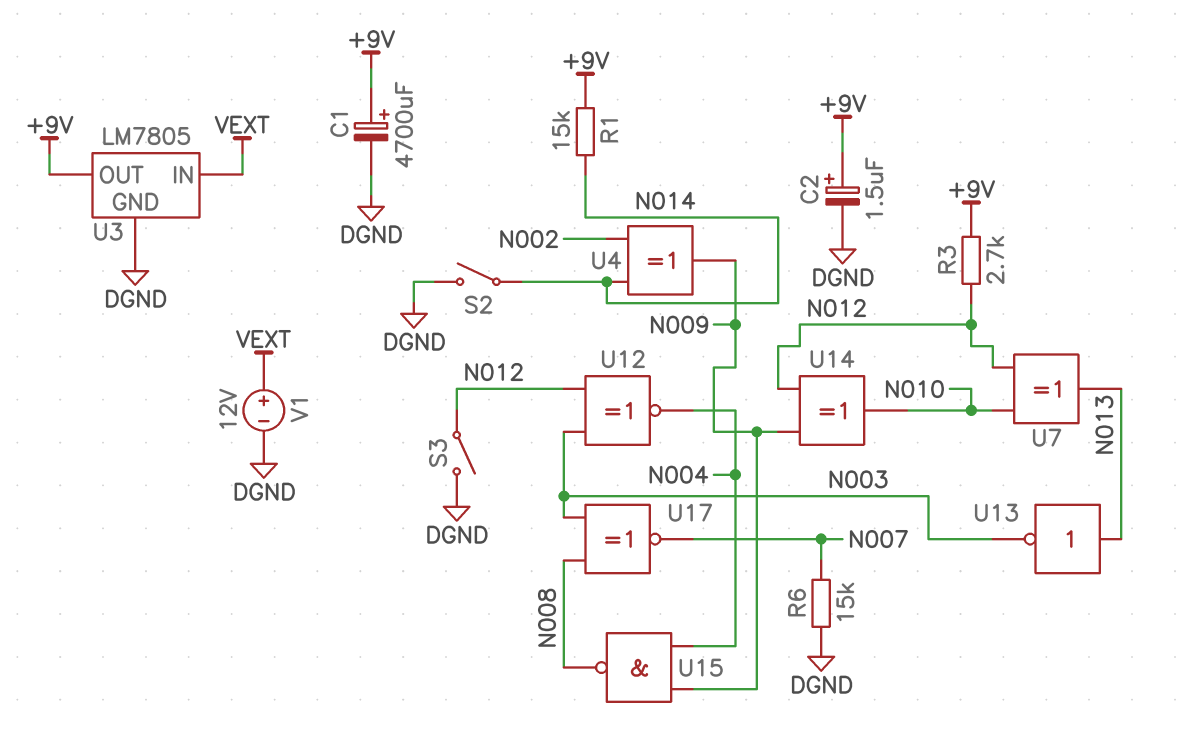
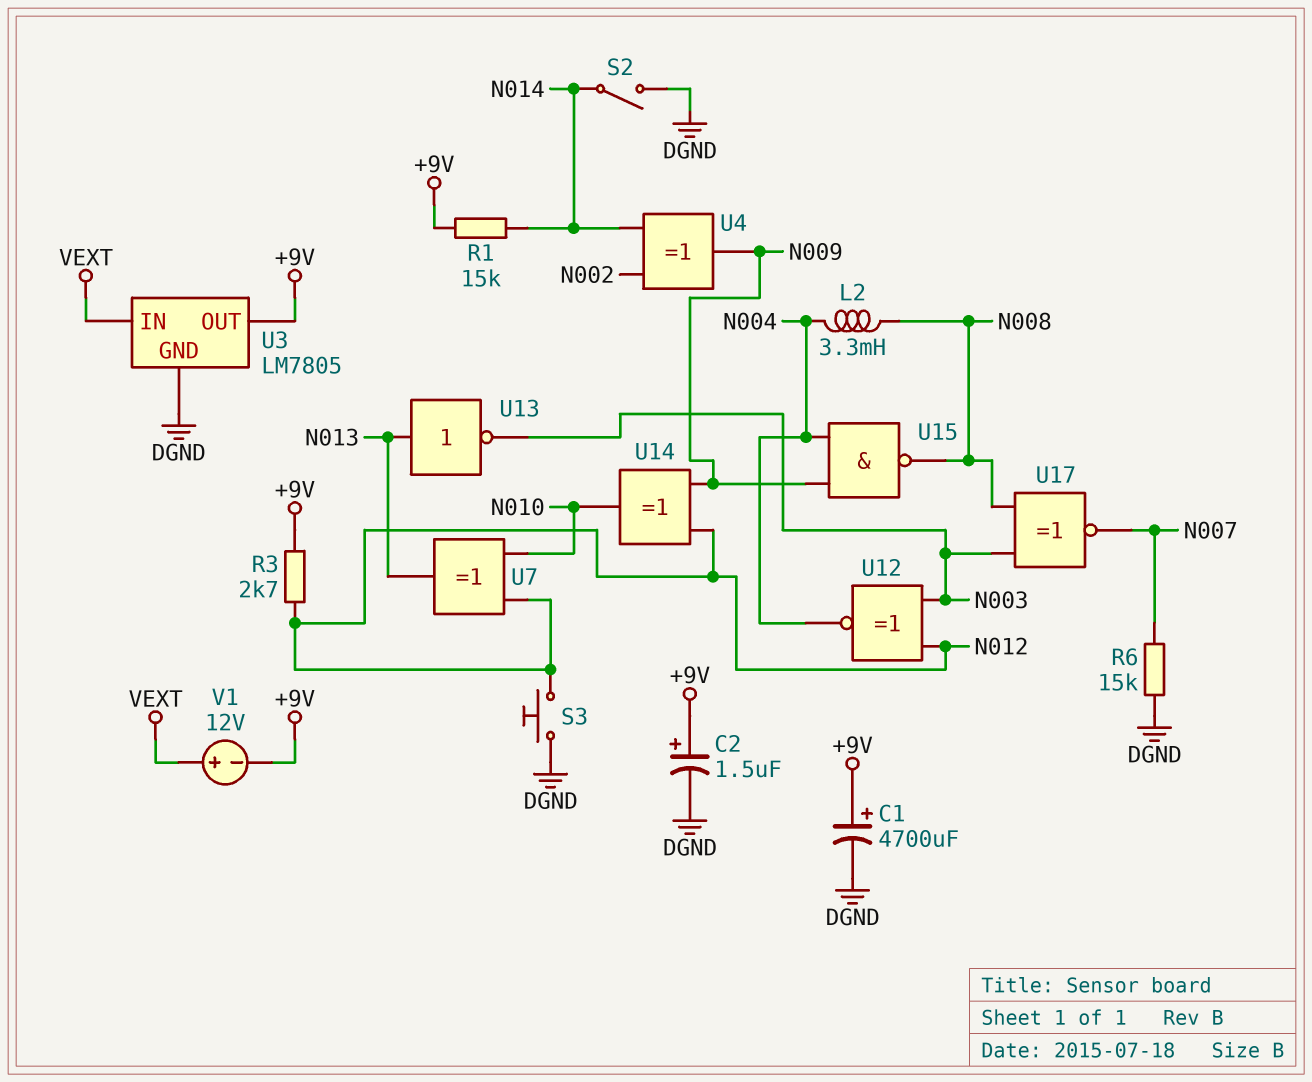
L2: none -> 3.3mH (N004, N008)
S3: switch (DGND, N012) -> button (DGND, N012)
V1: 12V (plus VEXT, minus DGND) -> 12V (plus VEXT, minus +9V)

